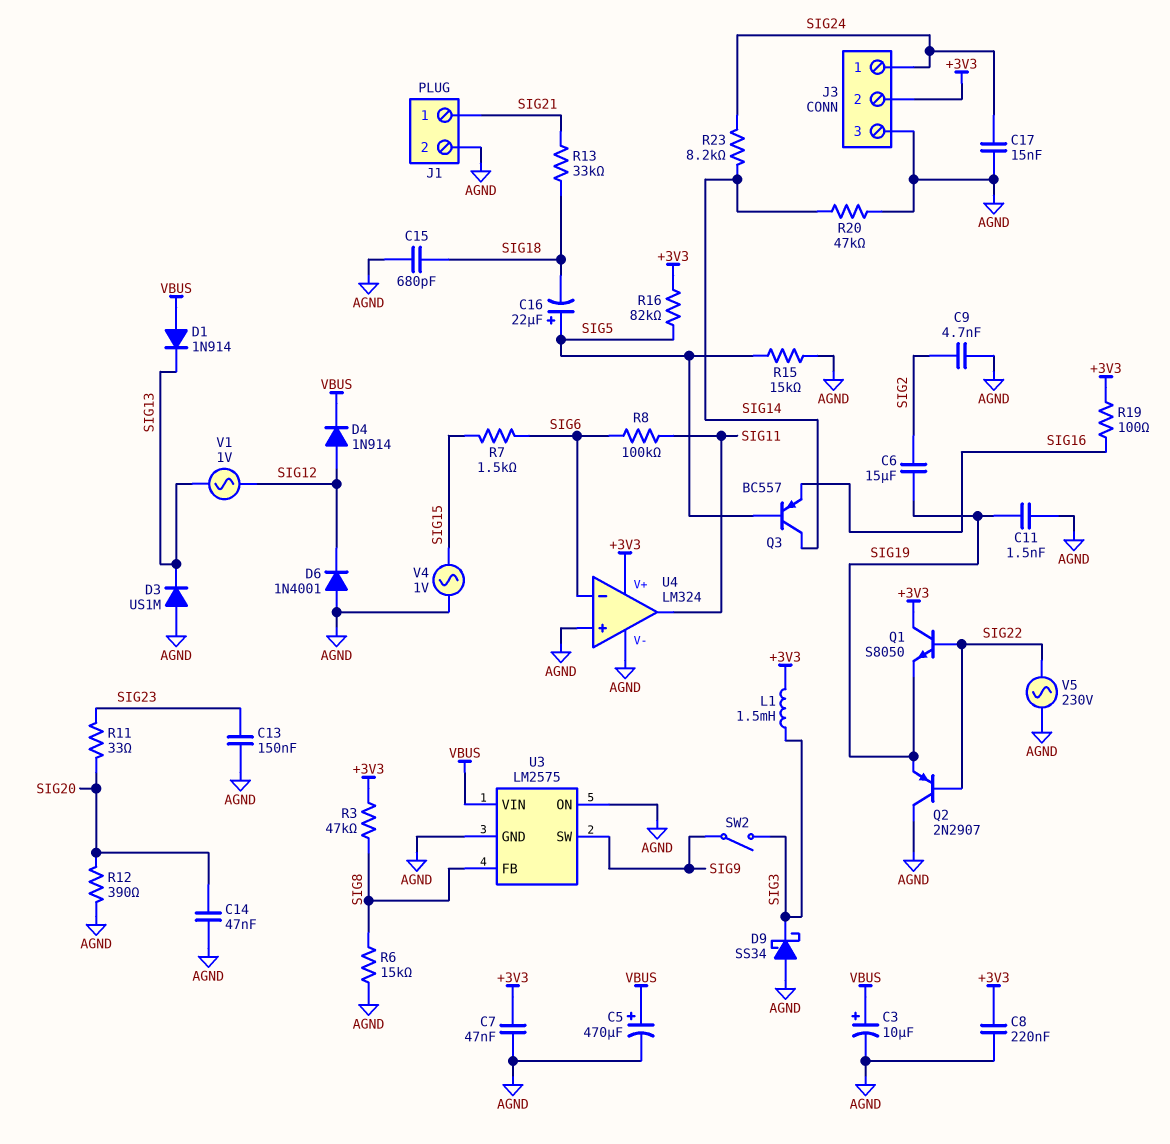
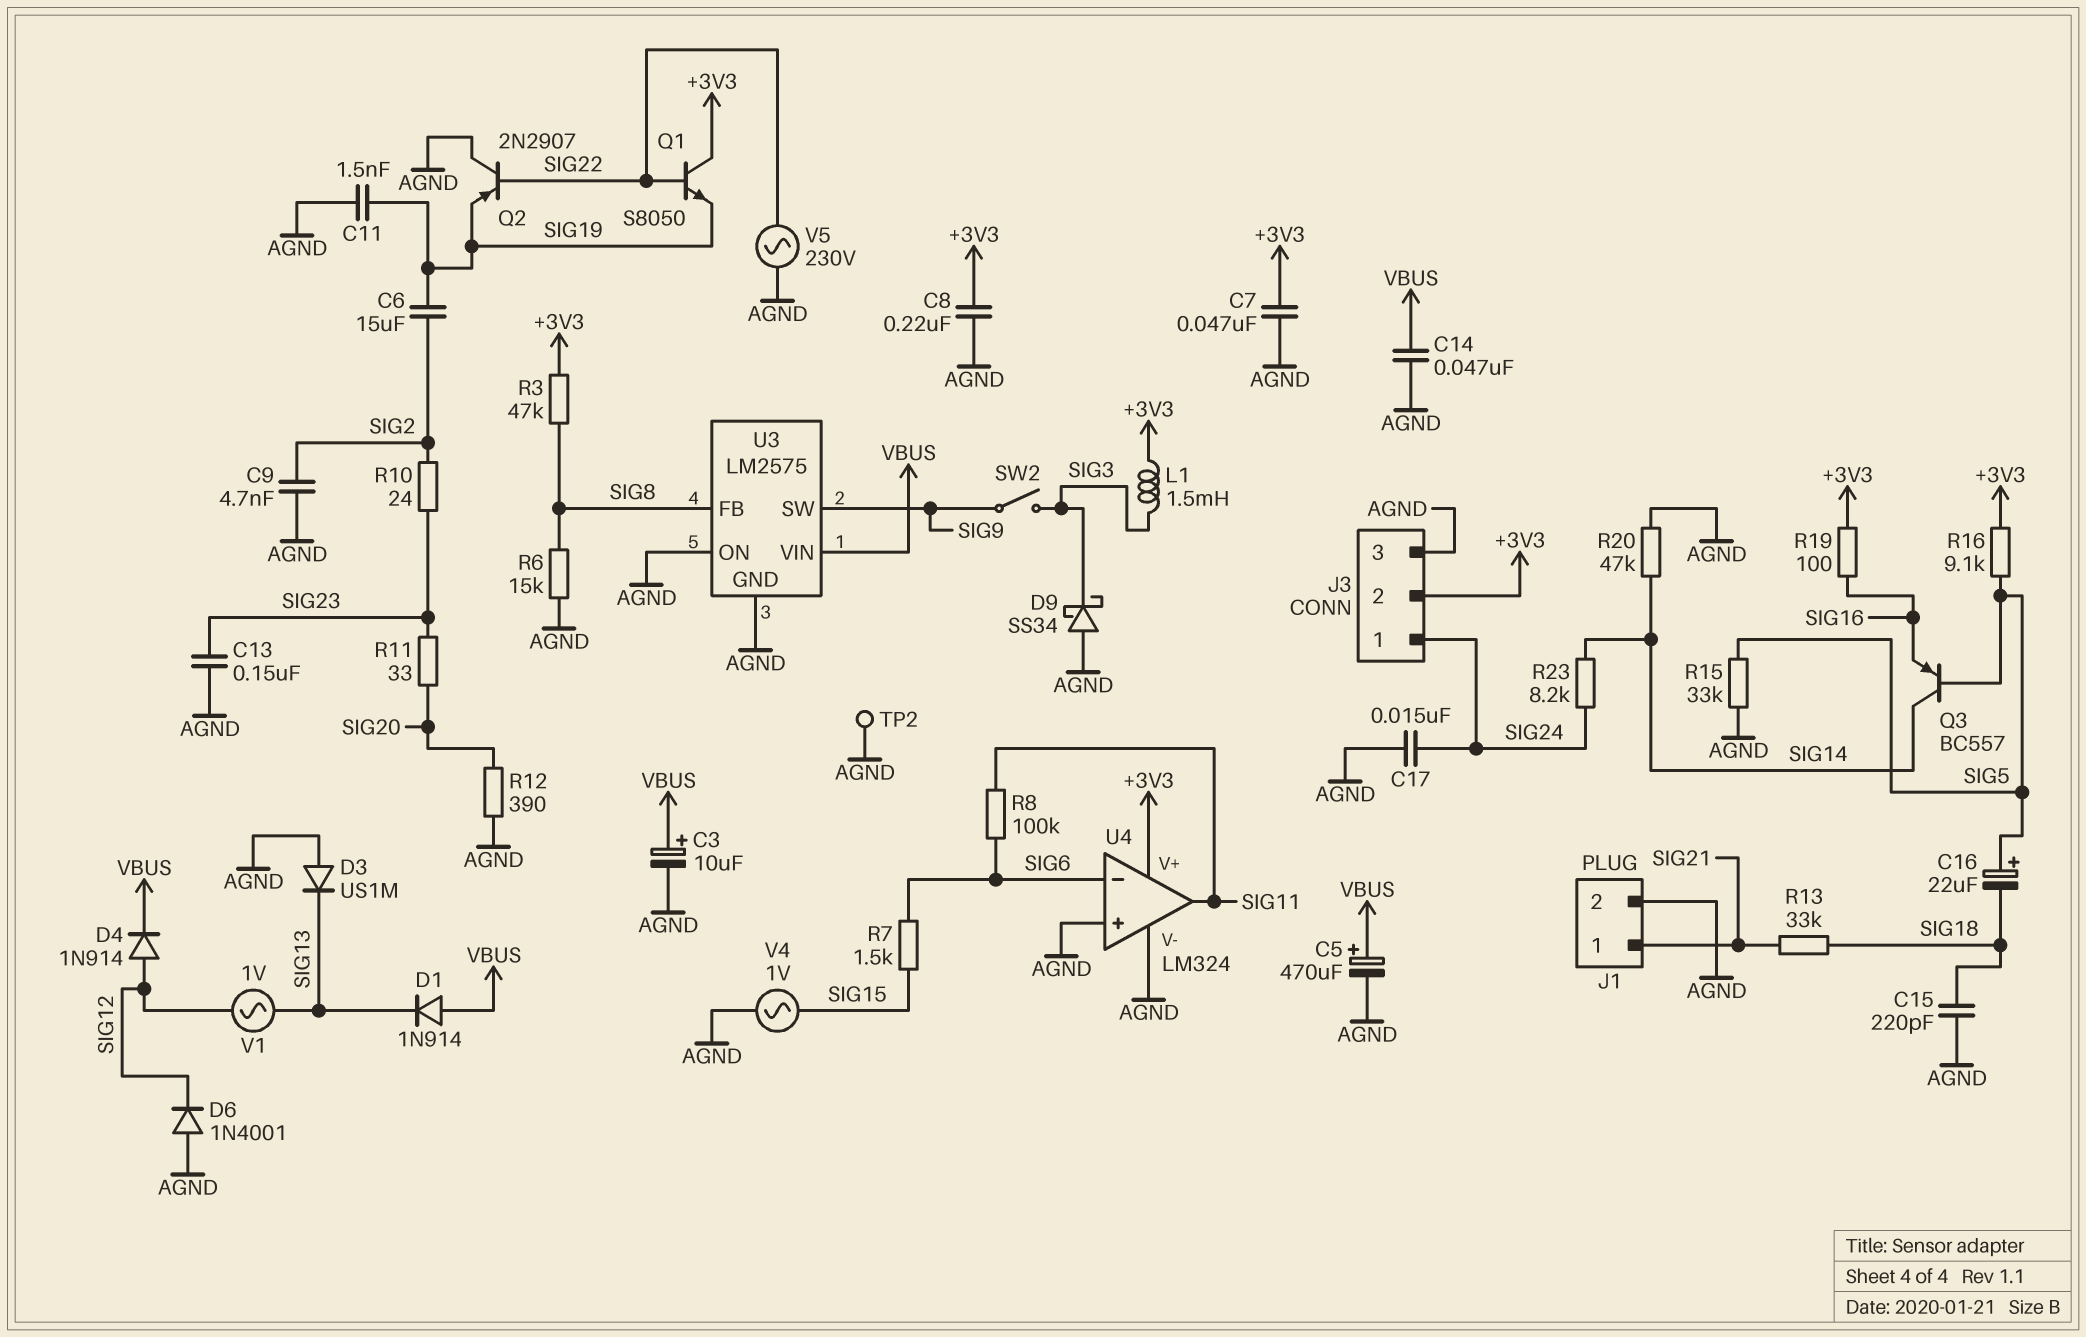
C14: 47nF (AGND, SIG20) -> 47nF (AGND, VBUS)
C15: 680pF (AGND, SIG18) -> 220pF (AGND, SIG18)
R10: none -> 24 (SIG2, SIG23)
R15: 15k (AGND, SIG5) -> 33k (AGND, SIG5)
R16: 82k (+3V3, SIG5) -> 9.1k (+3V3, SIG5)
TP2: none -> test point (AGND)

